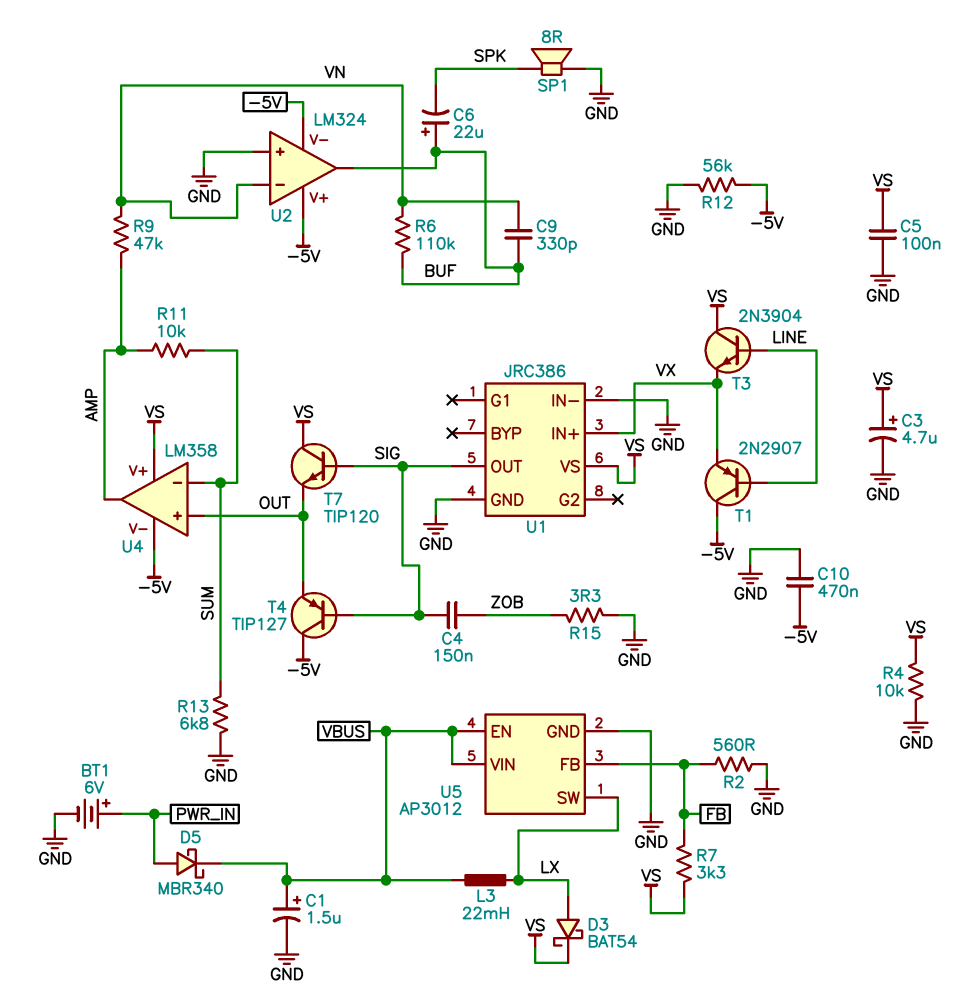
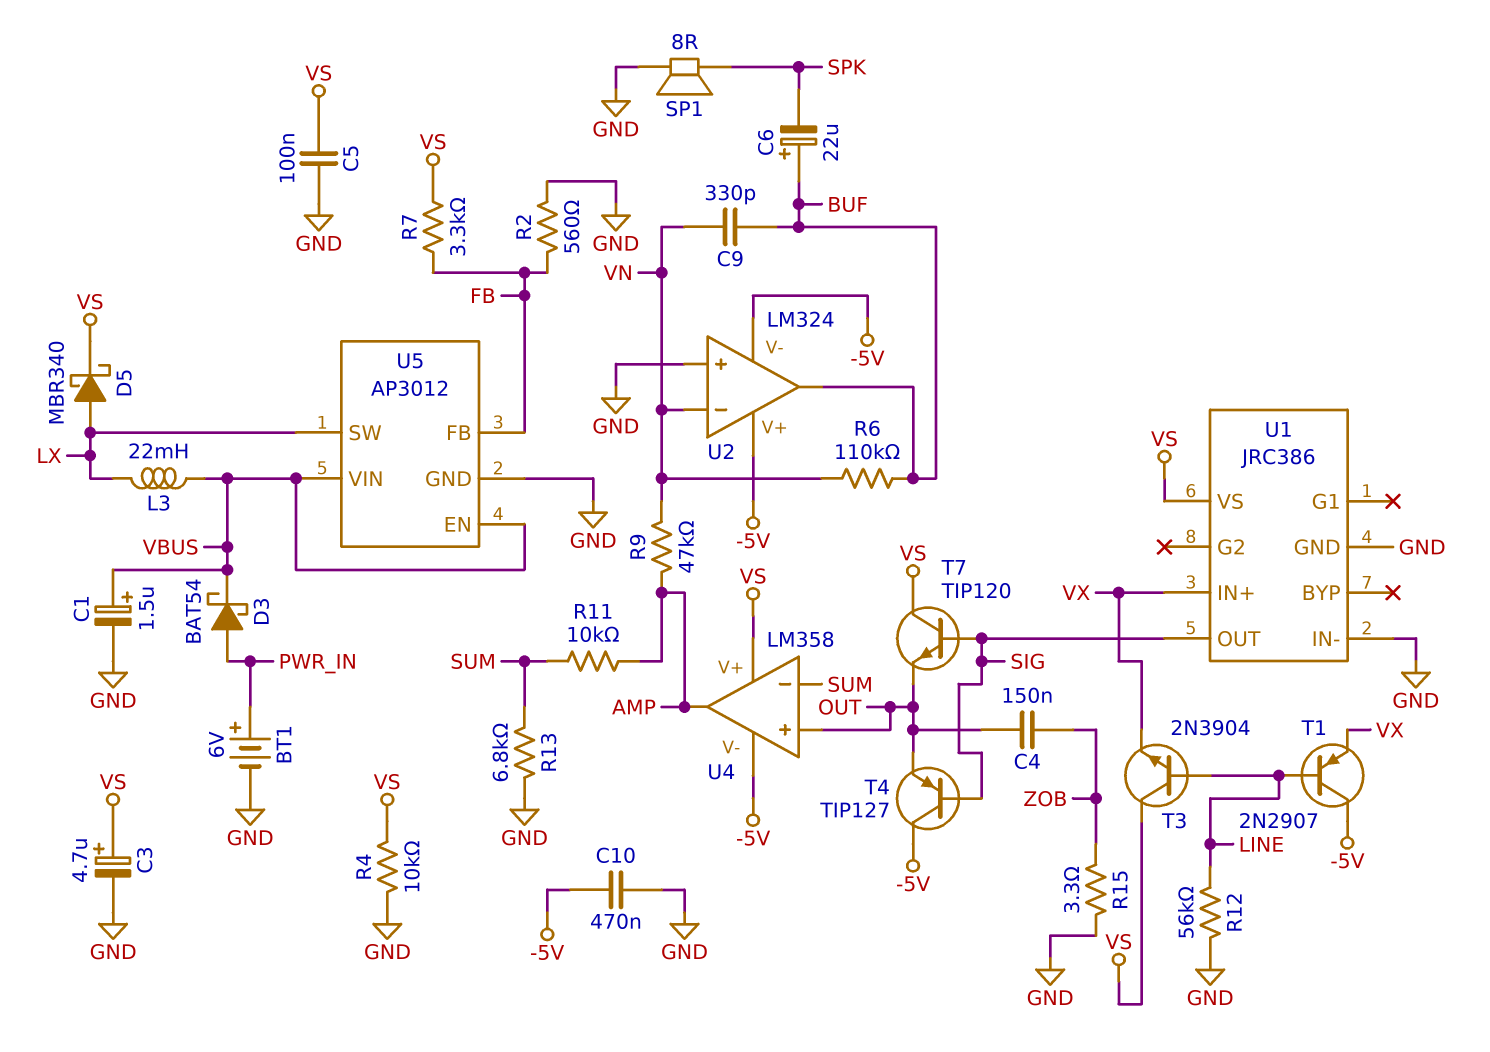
C4: 150nF (SIG, ZOB) -> 150nF (OUT, ZOB)
D3: schottky BAT54 (A LX, K VS) -> schottky BAT54 (A PWR_IN, K VBUS)
D5: schottky MBR340 (A PWR_IN, K VBUS) -> schottky MBR340 (A LX, K VS)
R12: 56k (-5V, GND) -> 56k (GND, LINE)

